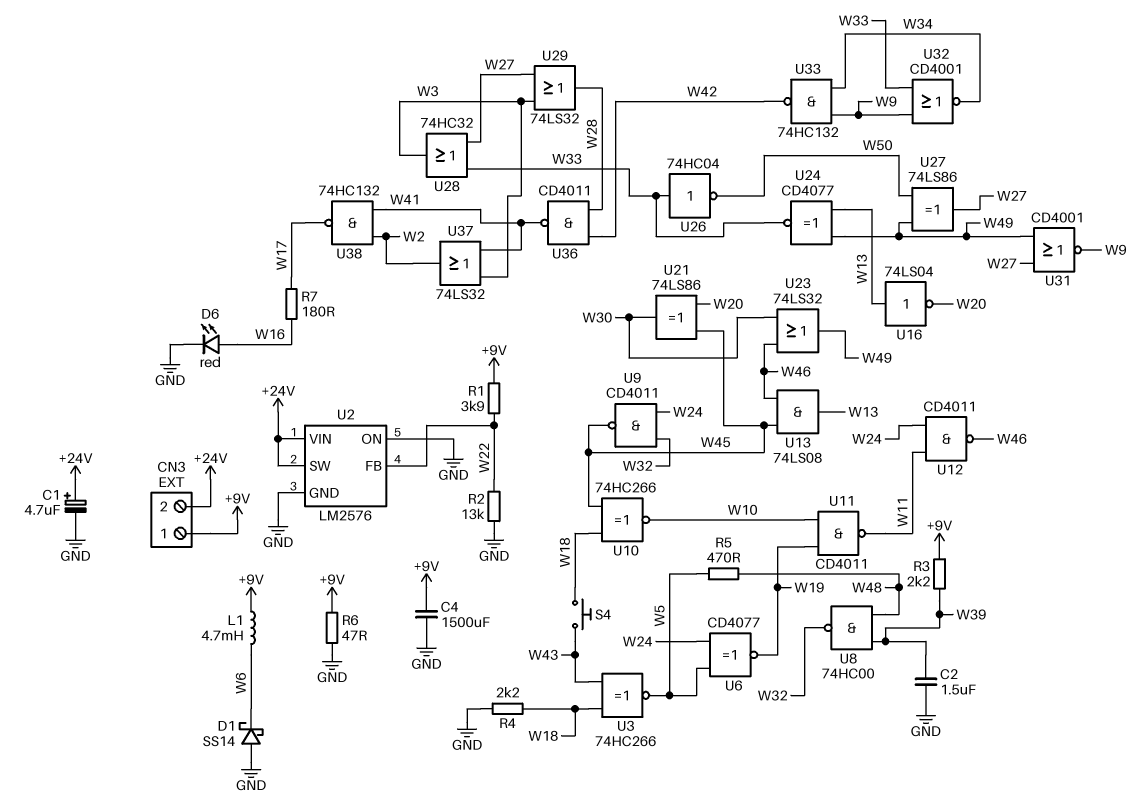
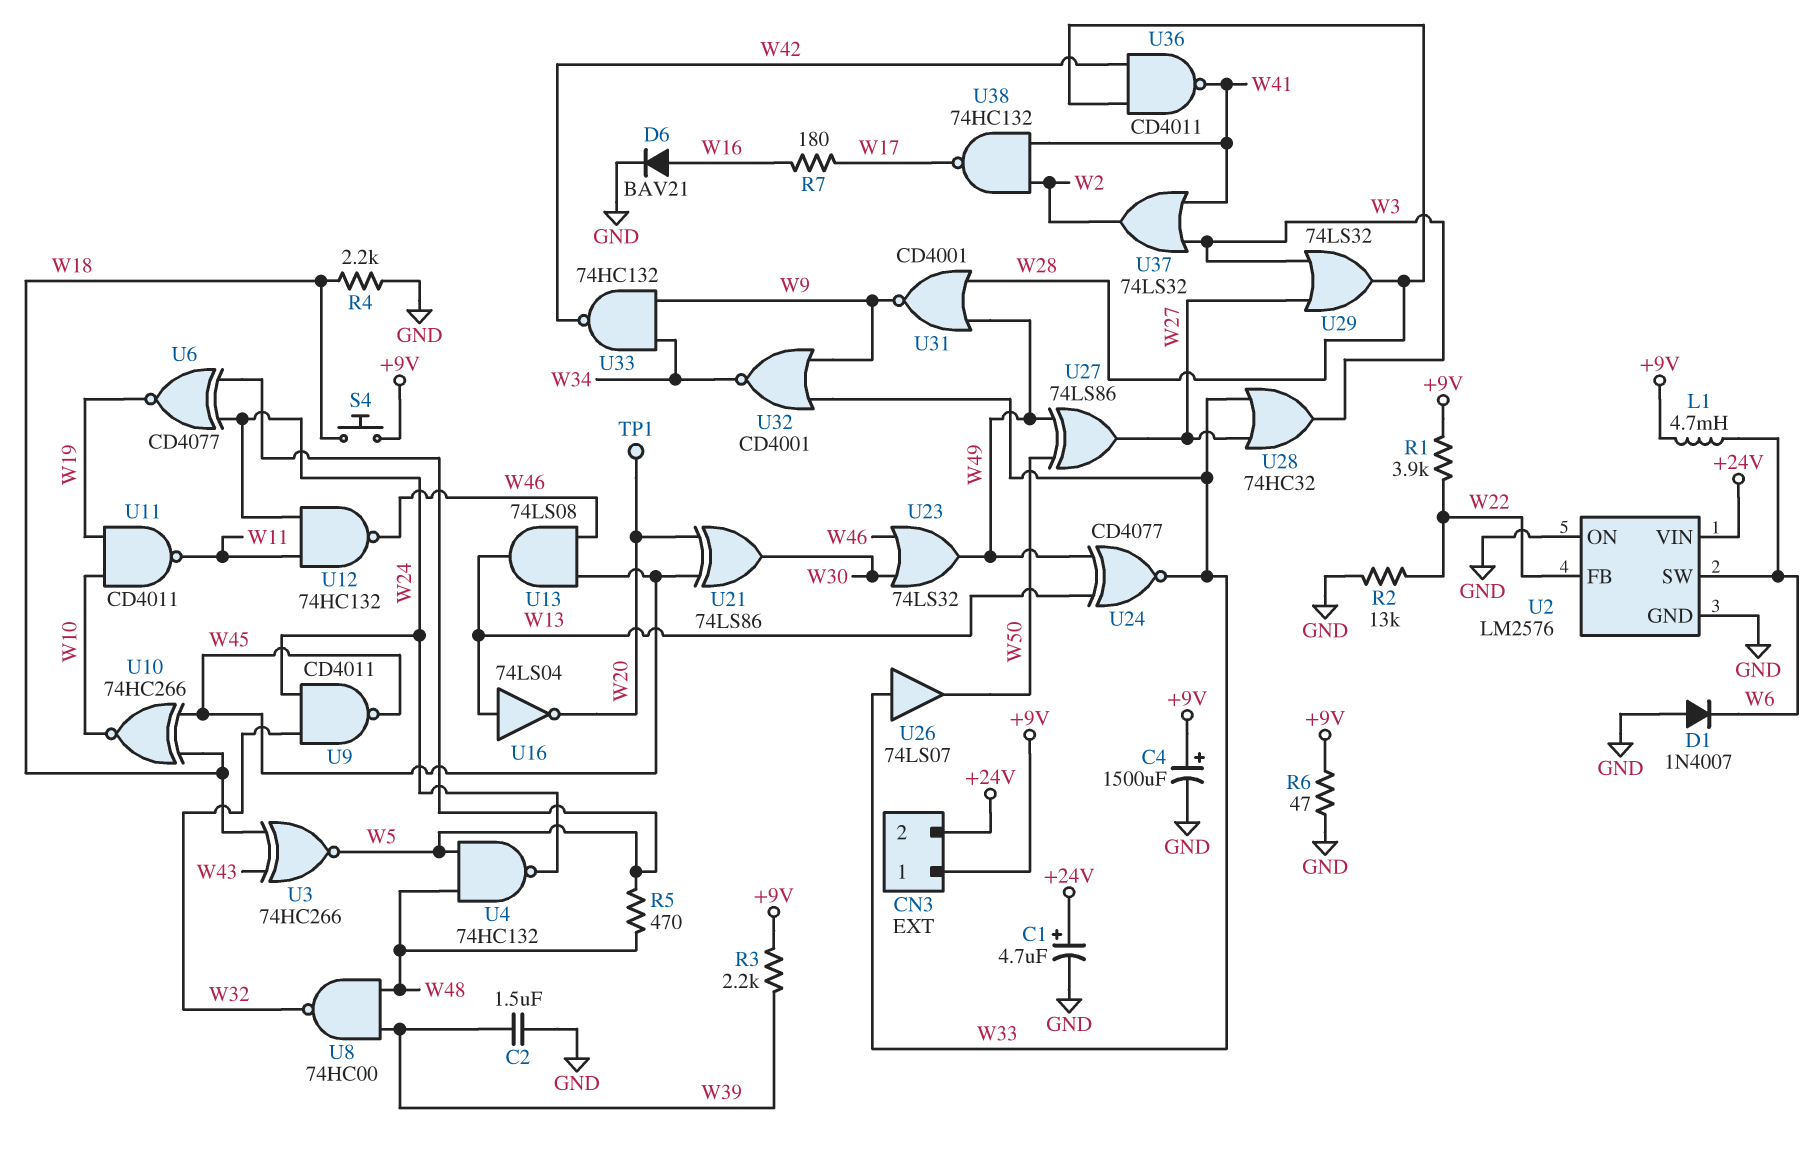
C4: 1500uF (+9V, GND) -> 1500uF (plus +9V, minus GND)
D1: schottky SS14 (A GND, K W6) -> diode 1N4007 (A GND, K W6)
D6: LED red (A W16, K GND) -> diode BAV21 (A W16, K GND)
S4: button (W18, W43) -> button (+9V, W18)
TP1: none -> test point (W20)
U2 pin SW: +24V -> W6
U4: none -> NAND 74HC132 (in W5, in W48, out W24)
U12: NAND CD4011 (in W11, in W24, out W46) -> NAND 74HC132 (in W11, in W24, out W46)
U26: NOT 74HC04 (in W33, out W50) -> buffer 74LS07 (in W33, out W50)
U31: NOR CD4001 (in W27, in W49, out W9) -> NOR CD4001 (in W28, in W49, out W9)

